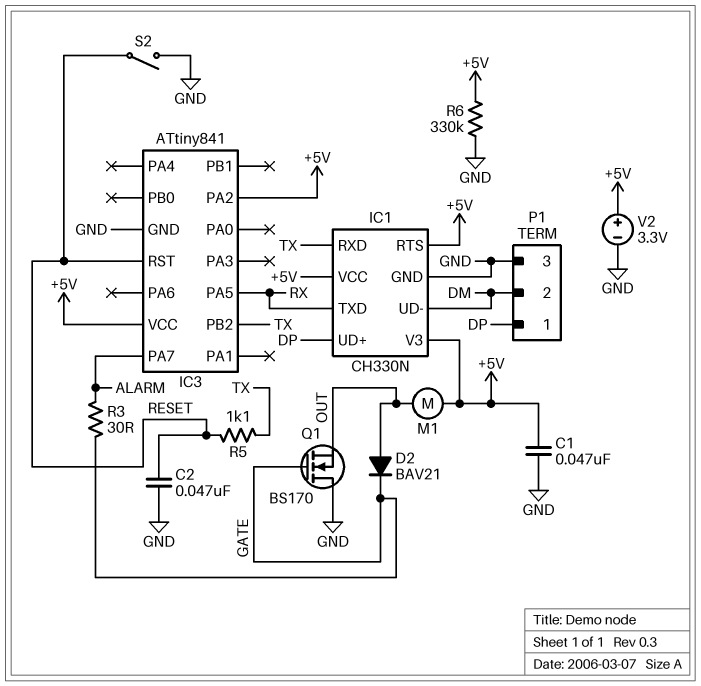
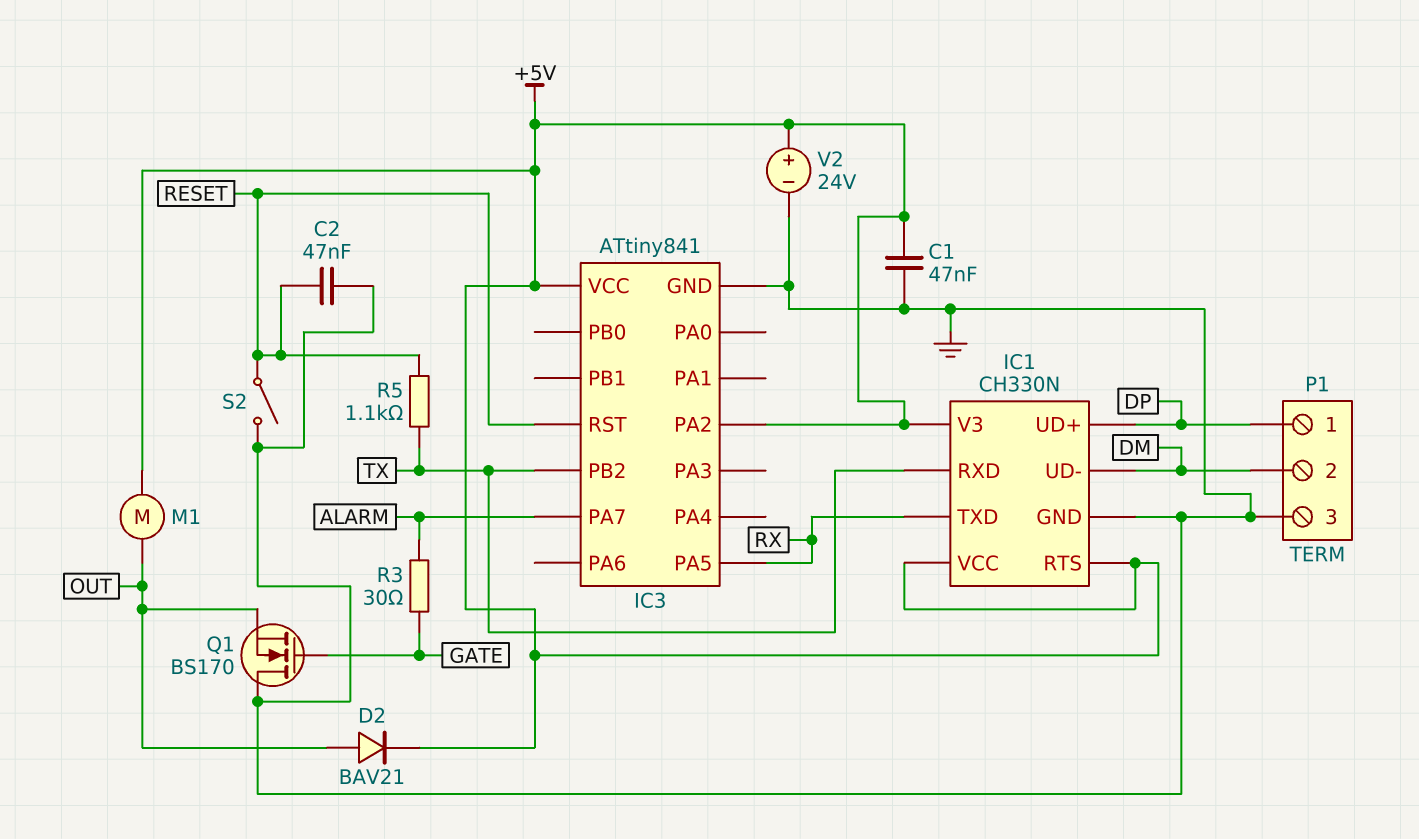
D2: diode BAV21 (A OUT, K GATE) -> diode BAV21 (A OUT, K +5V)
R6: 330k (+5V, GND) -> none
V2: 3.3V (plus +5V, minus GND) -> 24V (plus +5V, minus GND)

